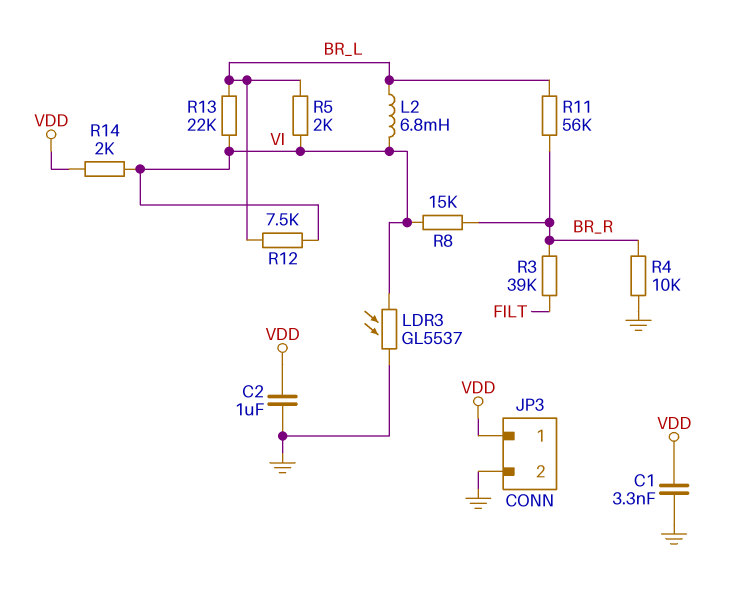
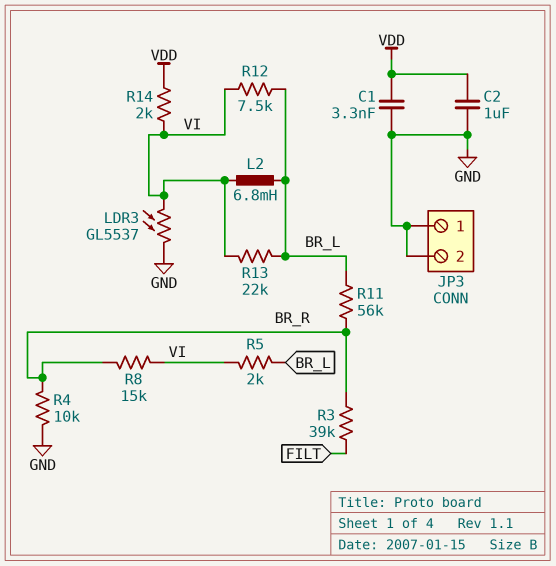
JP3 pin 1: VDD -> GND

